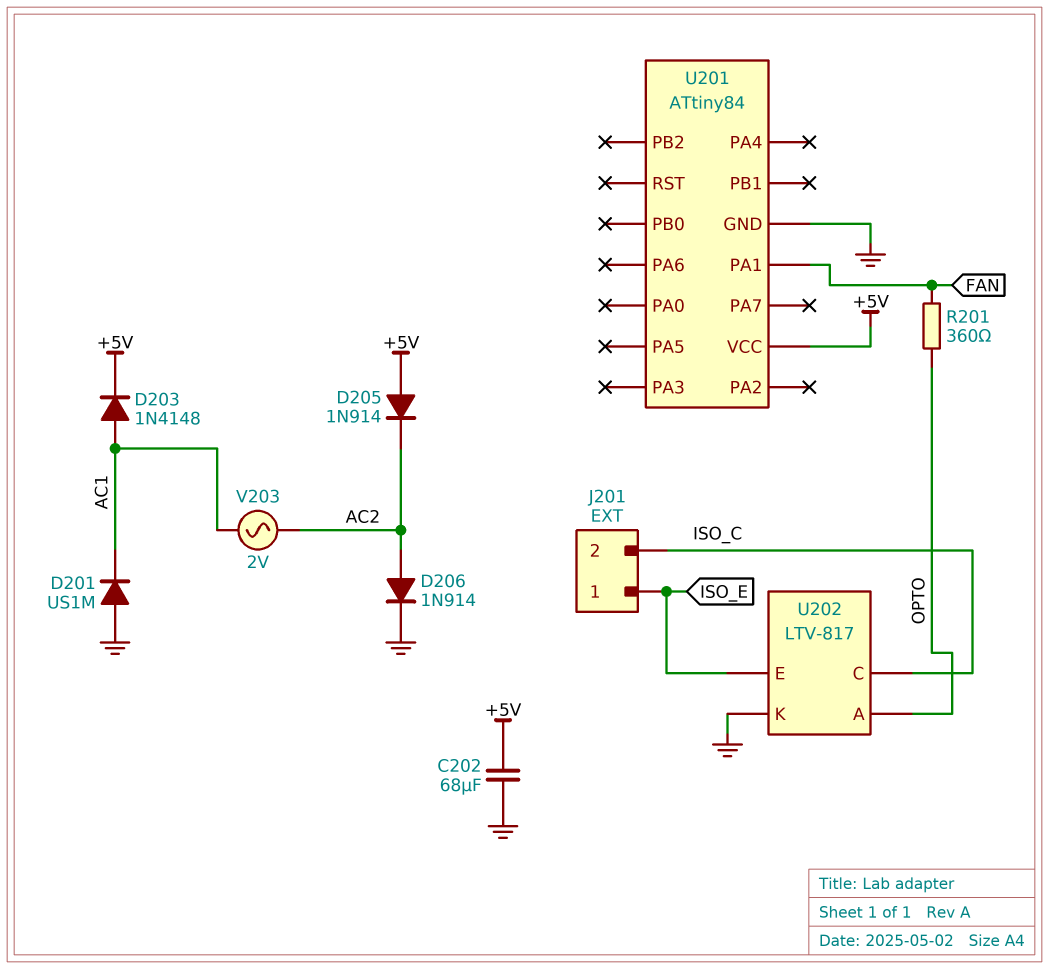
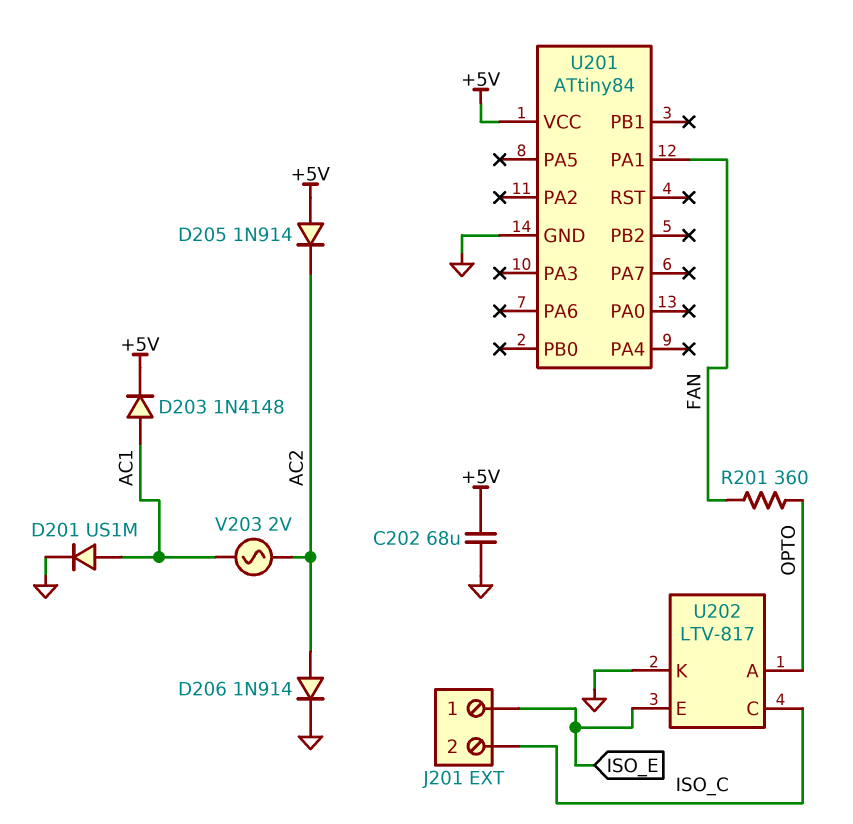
D201: diode US1M (A GND, K AC1) -> diode US1M (A AC1, K GND)

